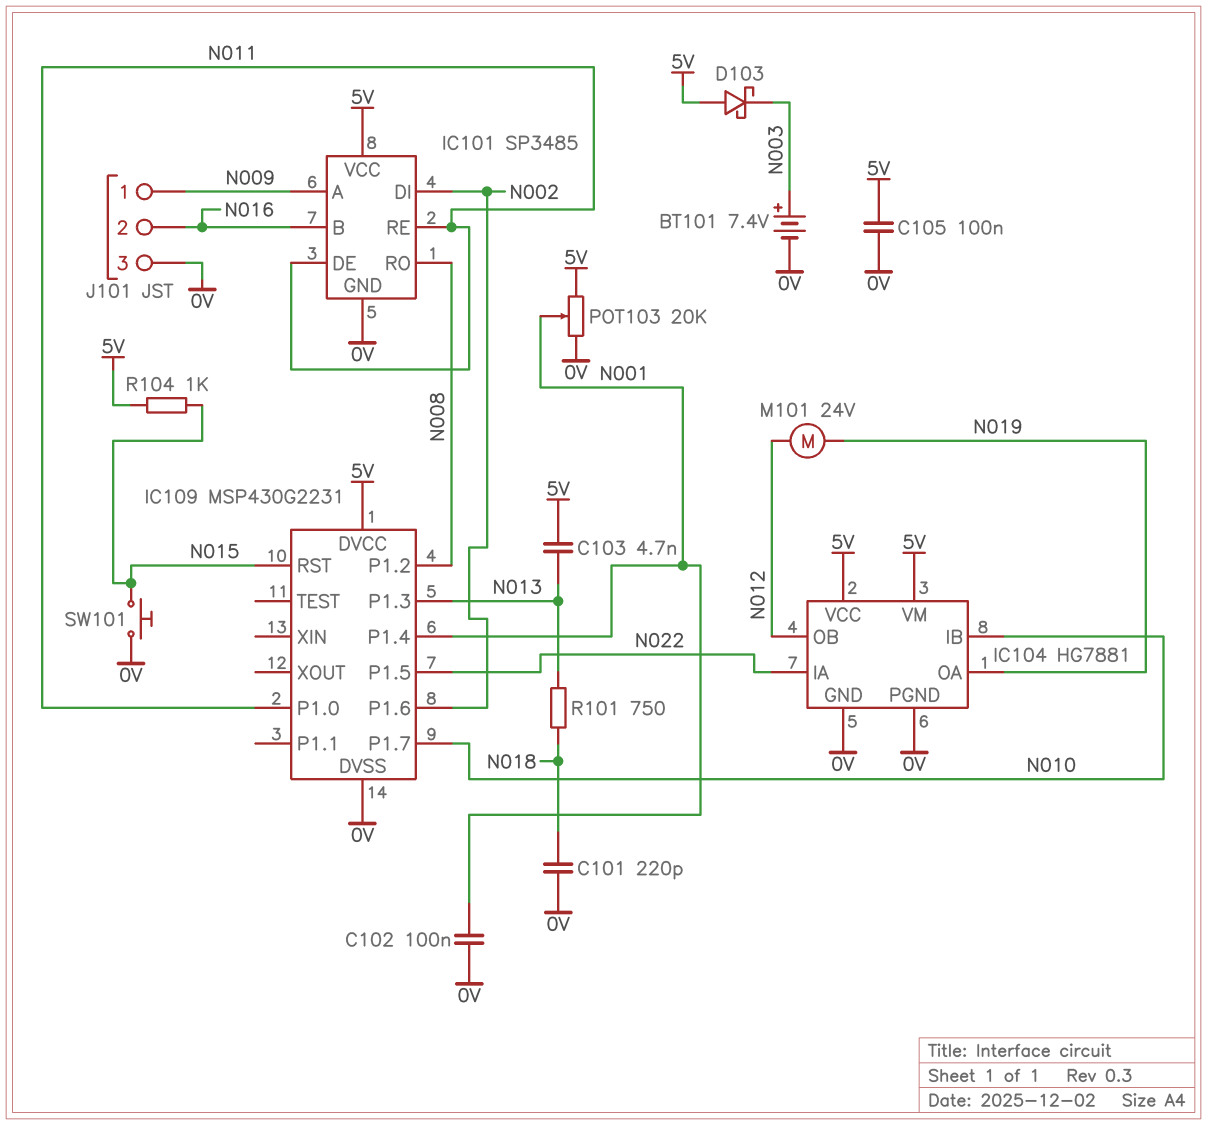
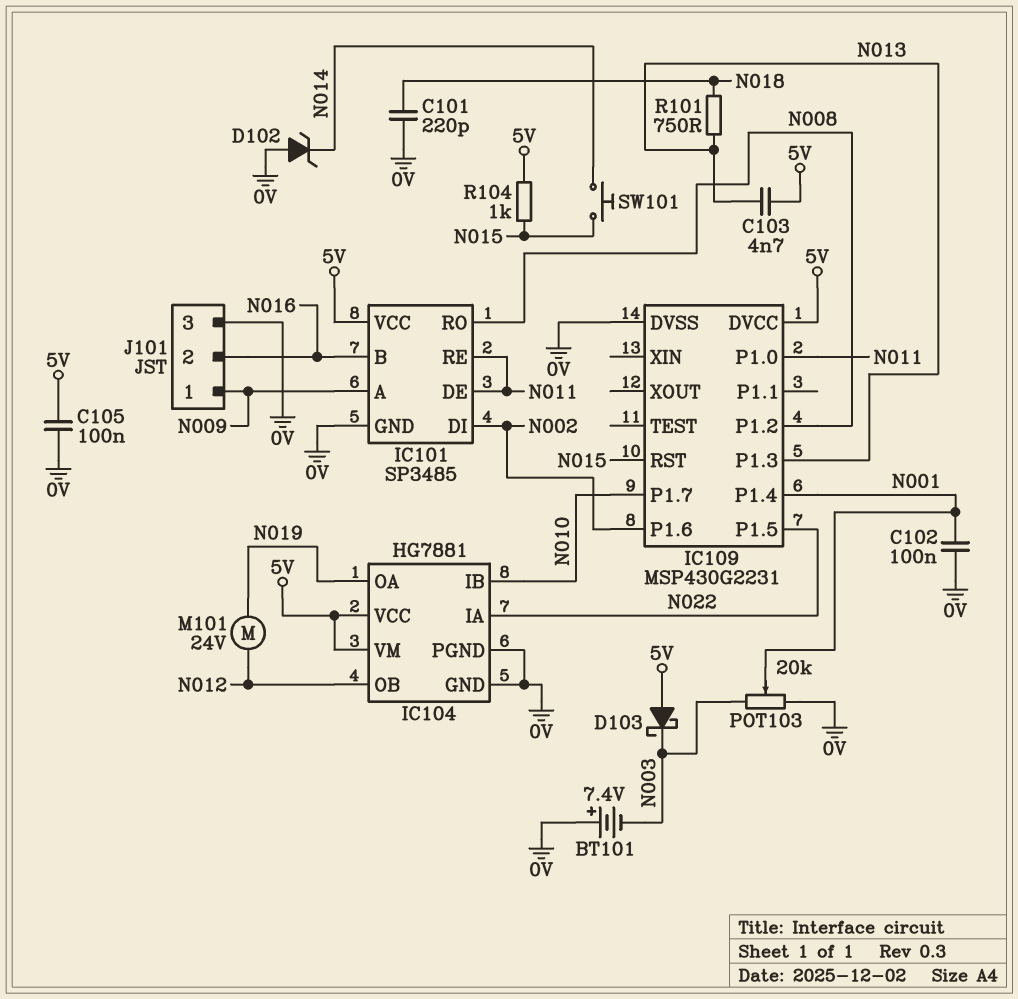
BT101: 7.4V (plus N003, minus 0V) -> 7.4V (plus 0V, minus N003)
D102: none -> zener (A 0V, K N014)
POT103: 20k (0V, 5V, wiper N001) -> 20k (0V, N003, wiper N001)
SW101: button (0V, N015) -> button (N014, N015)

